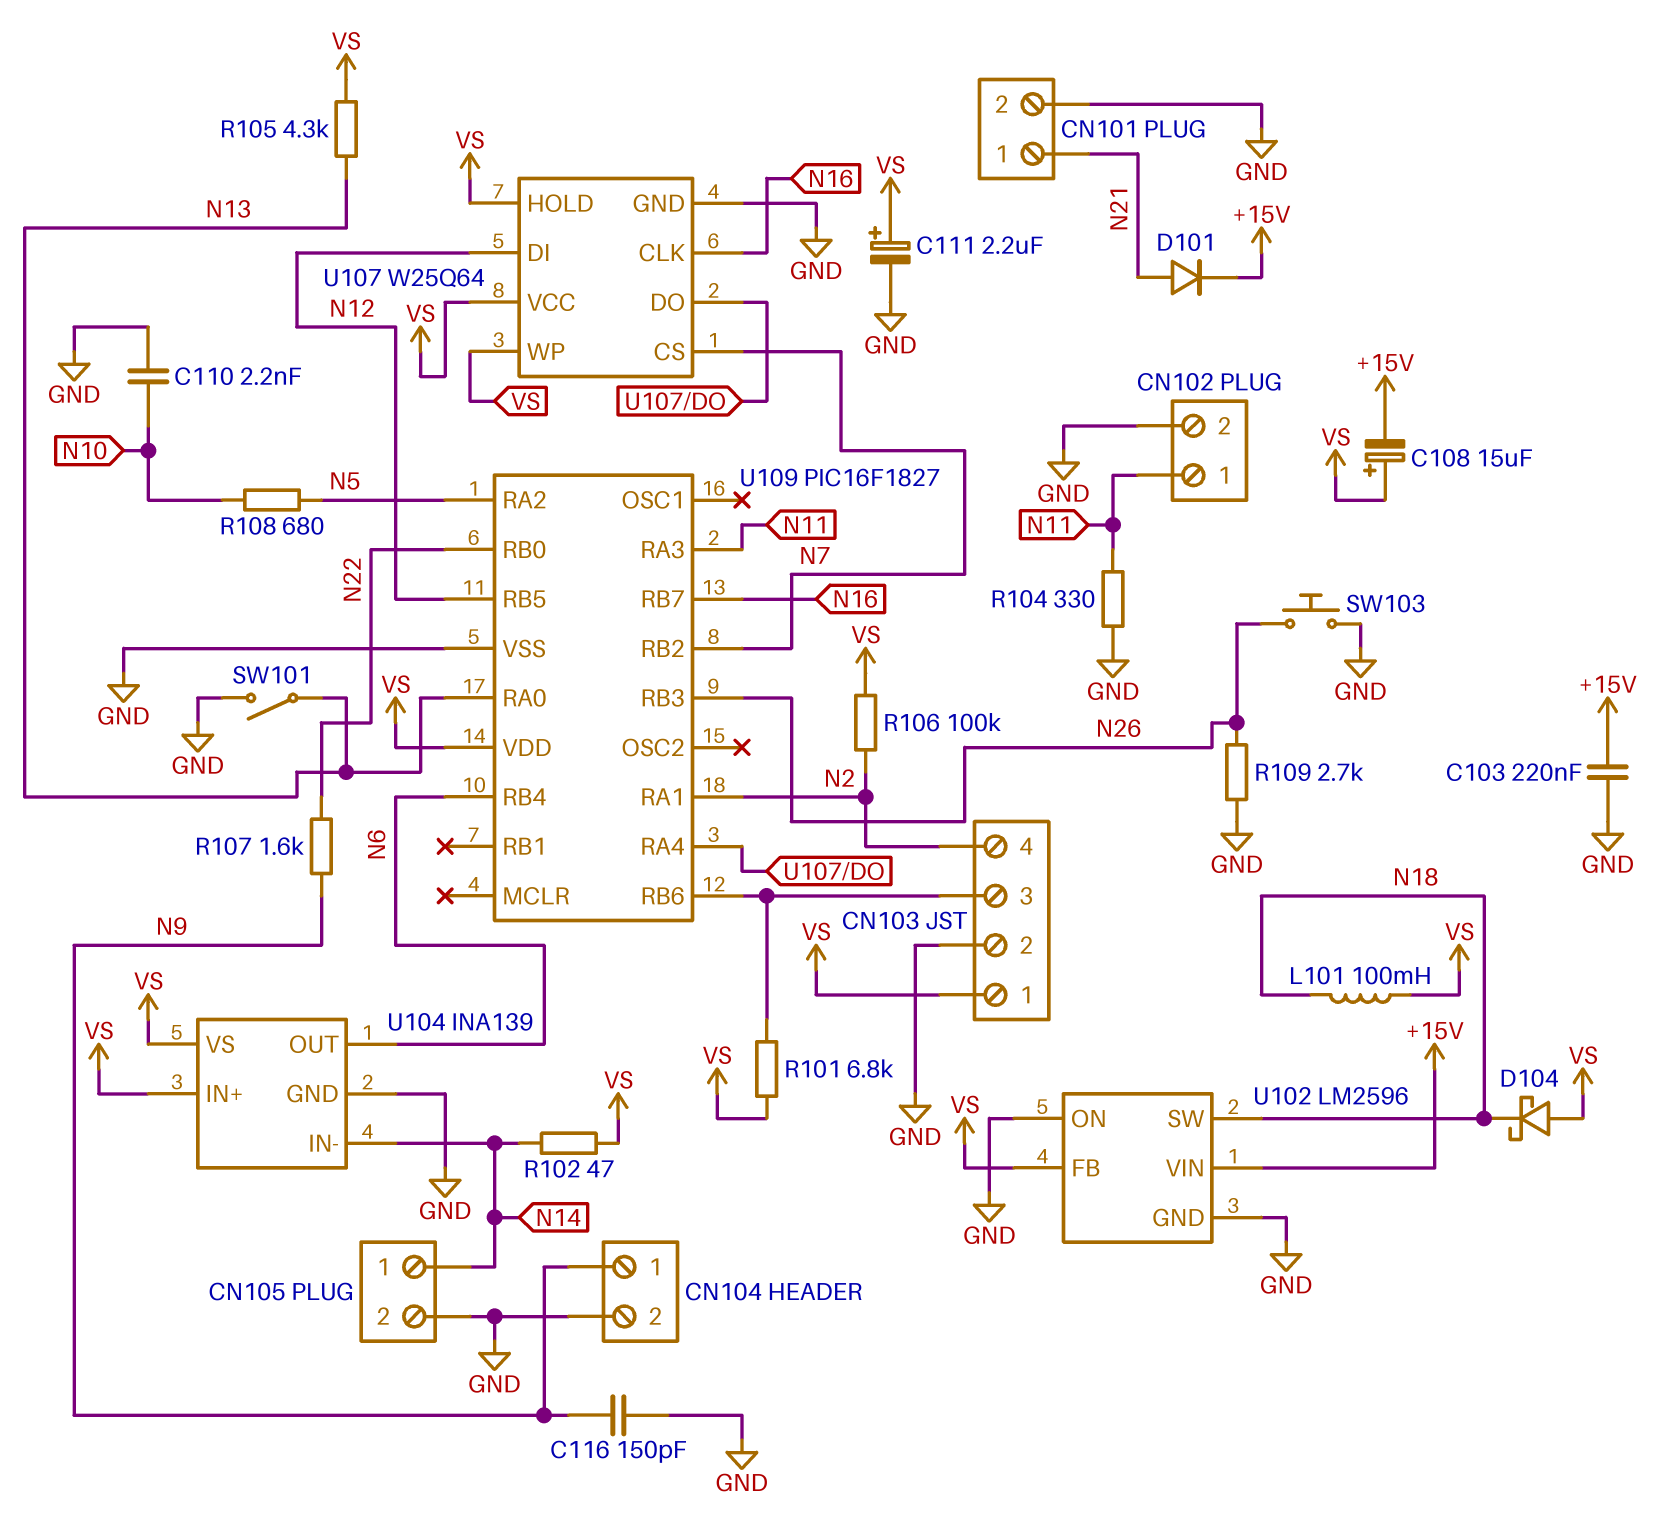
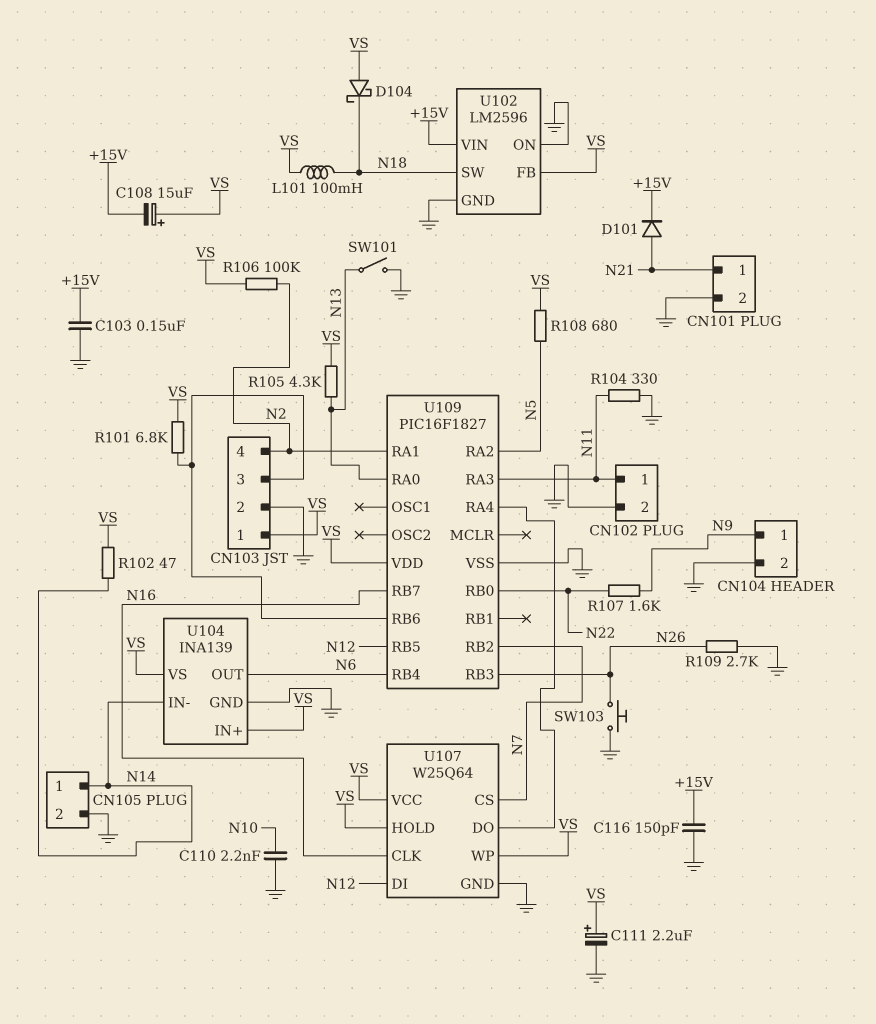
C103: 220nF (+15V, GND) -> 150nF (+15V, GND)
C116: 150pF (GND, N9) -> 150pF (+15V, GND)
R108: 680 (N5, N10) -> 680 (N5, VS)

